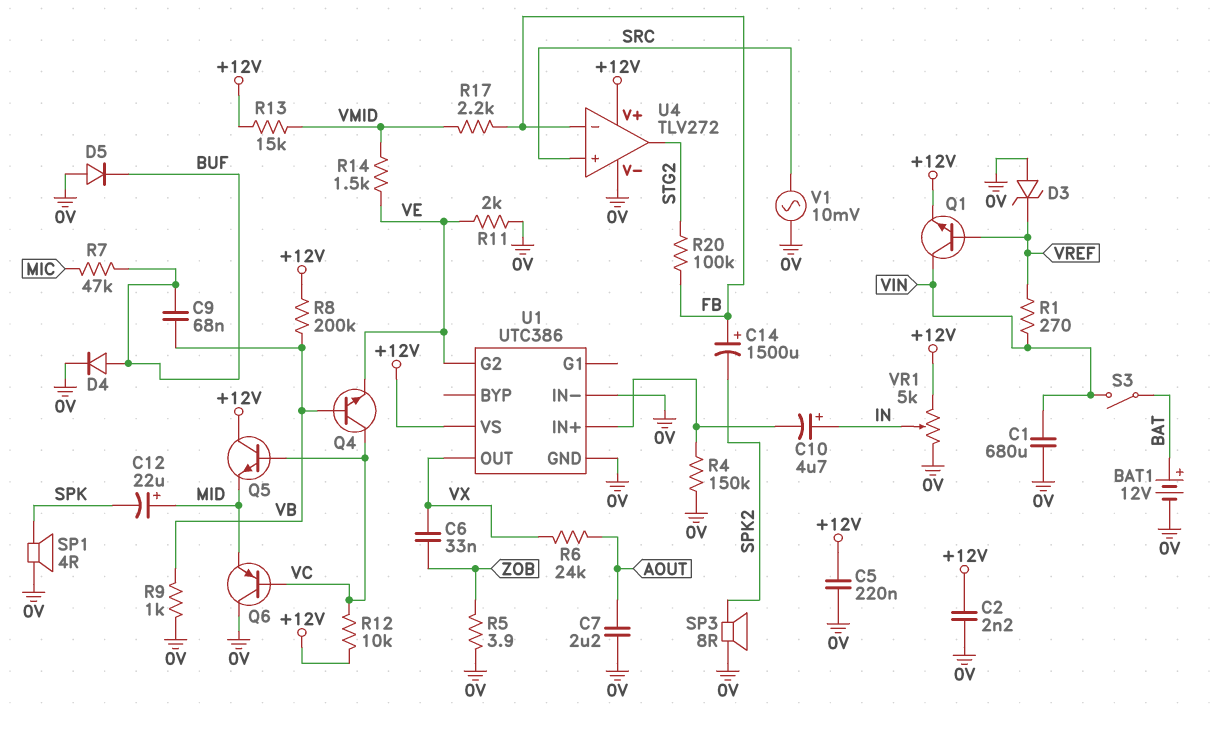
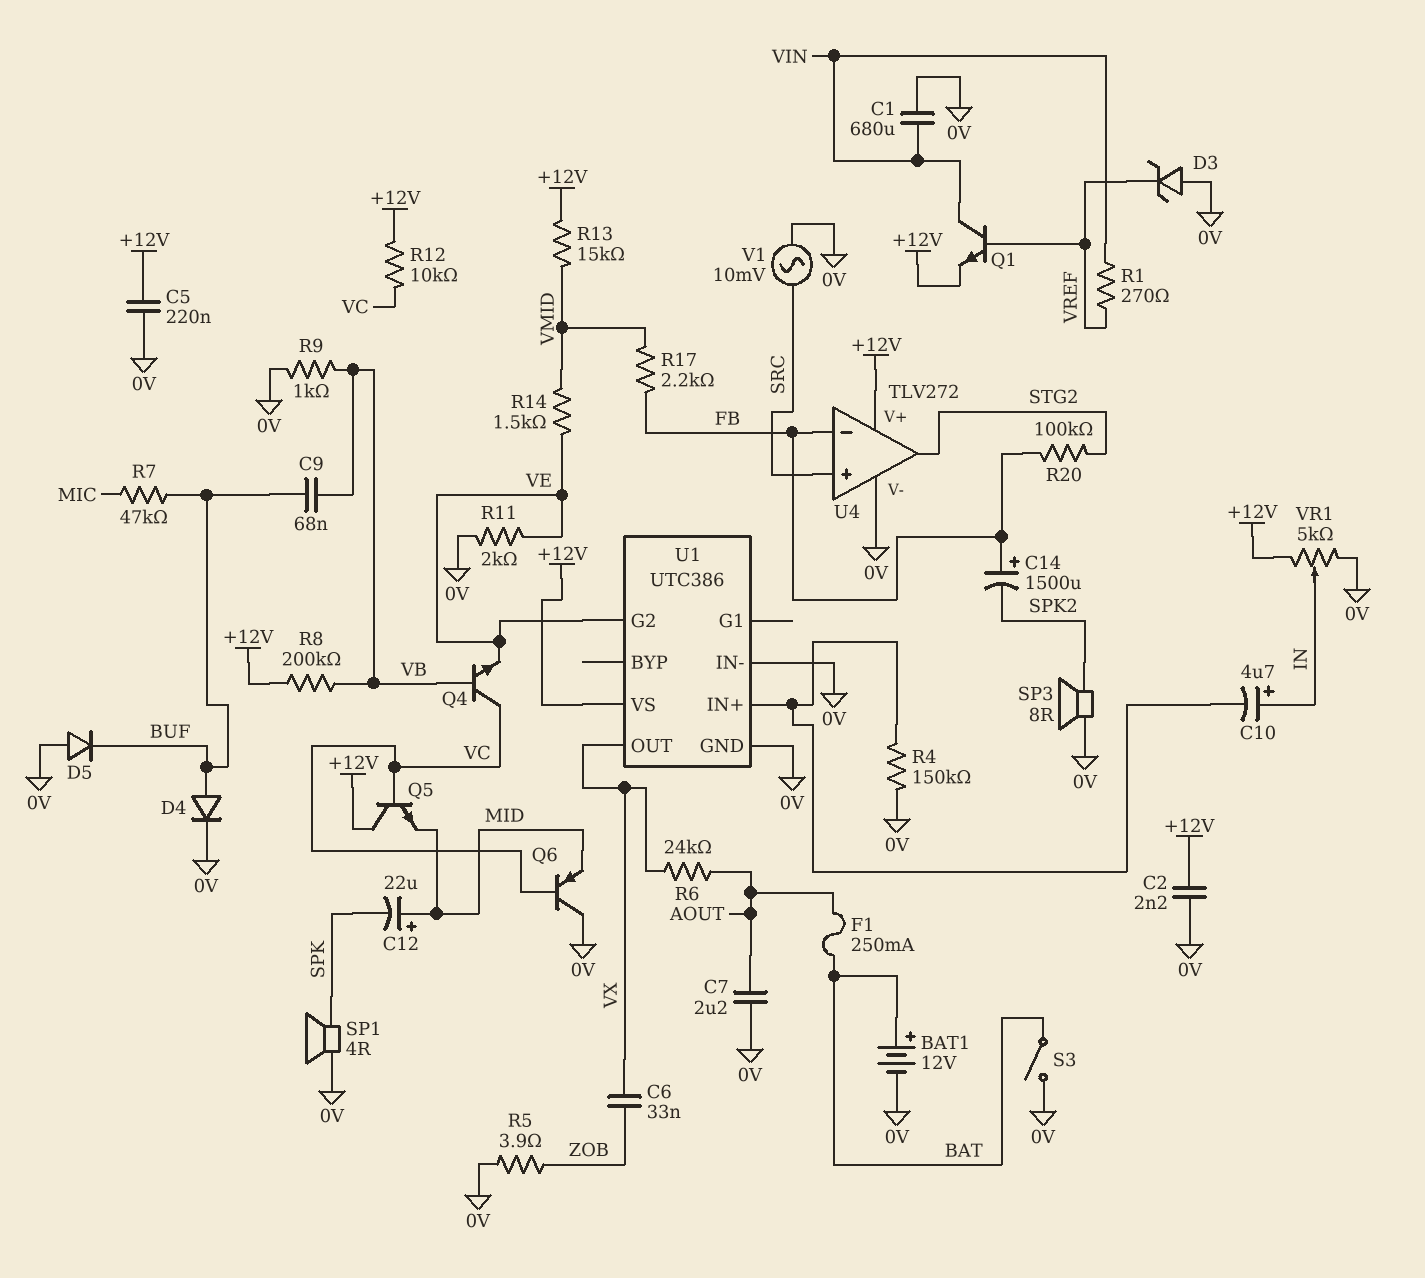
F1: none -> 250mA (AOUT, BAT)
S3: switch (BAT, VIN) -> switch (0V, BAT)

